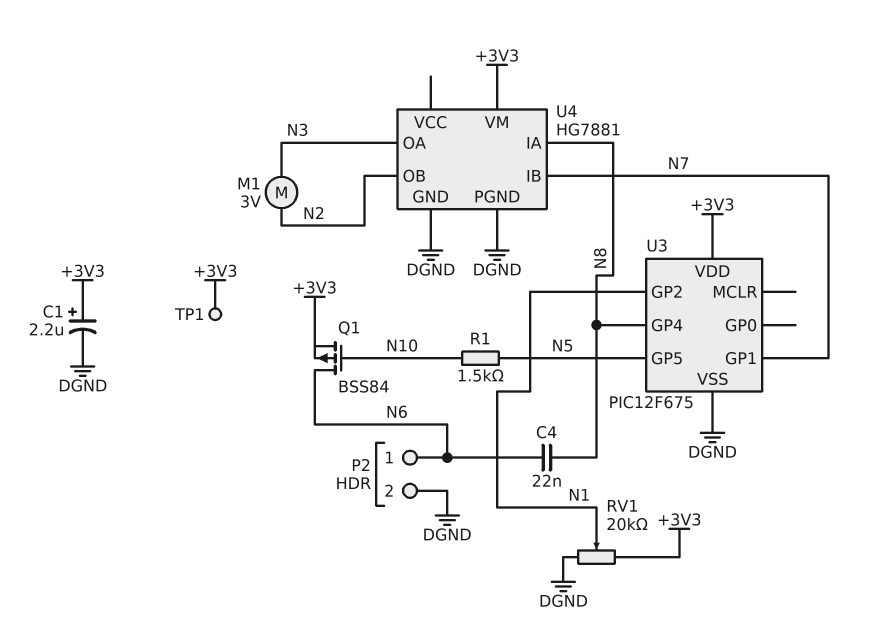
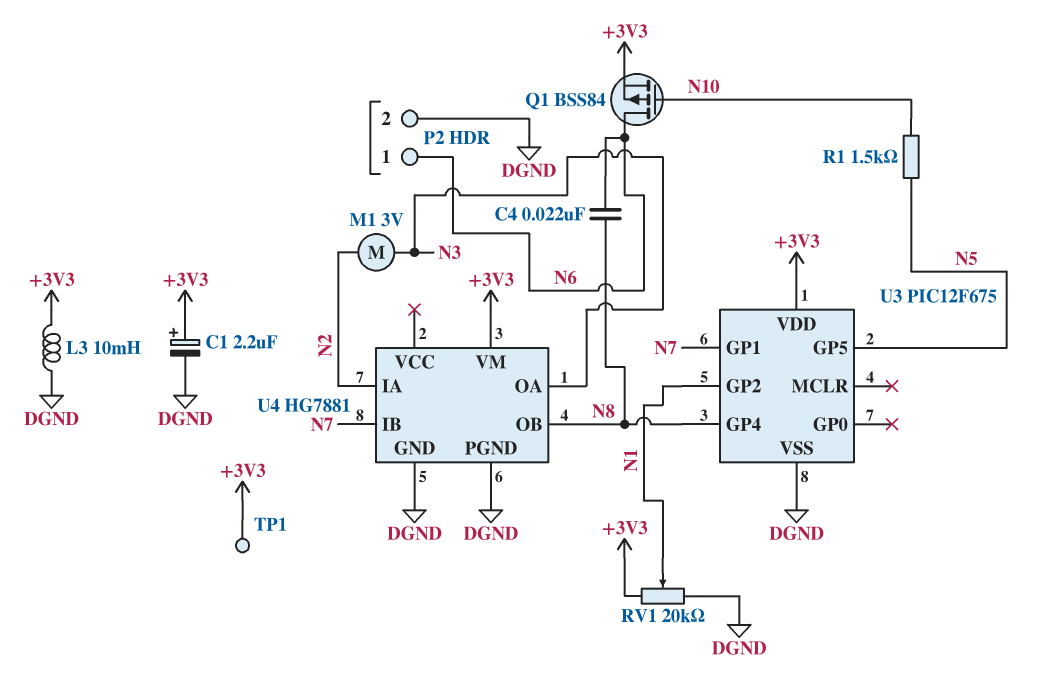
L3: none -> 10mH (+3V3, DGND)
U4 pin IA: N8 -> N2
U4 pin OB: N2 -> N8

